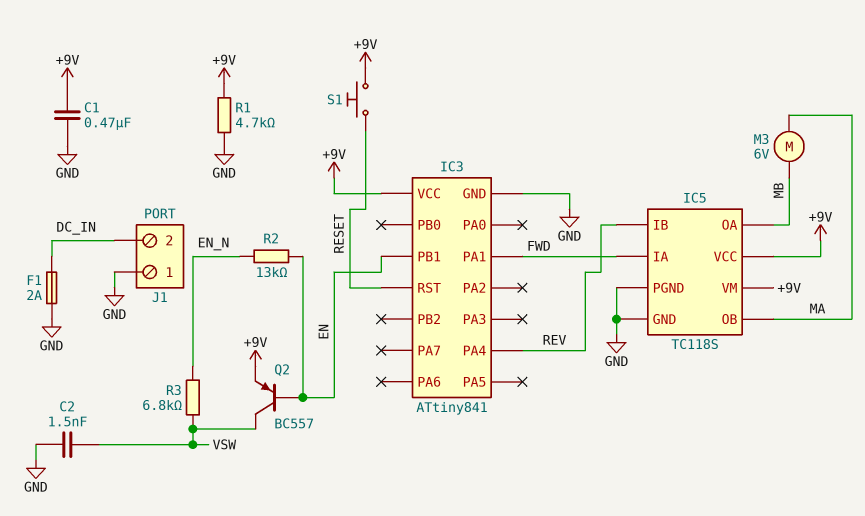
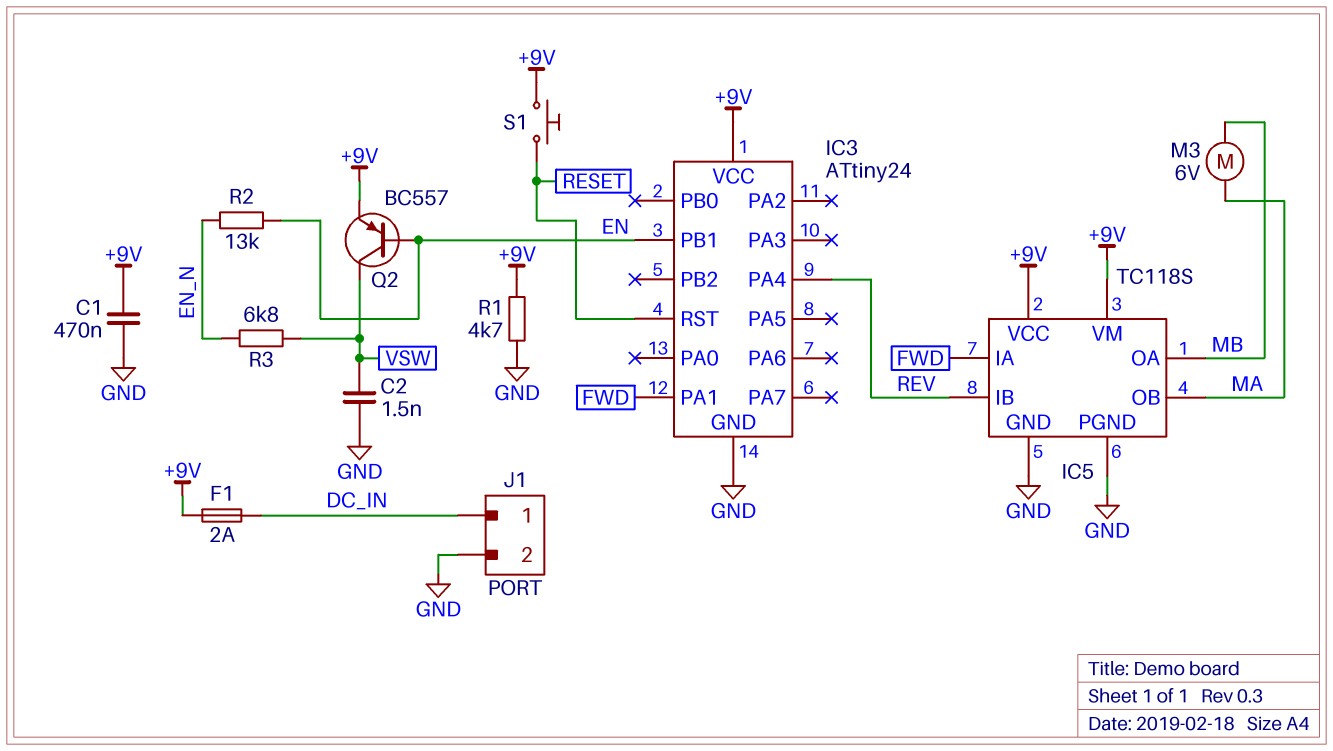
F1: 2A (DC_IN, GND) -> 2A (+9V, DC_IN)
IC3: ATtiny841 -> ATtiny24
J1 pin 1: GND -> DC_IN
J1 pin 2: DC_IN -> GND

